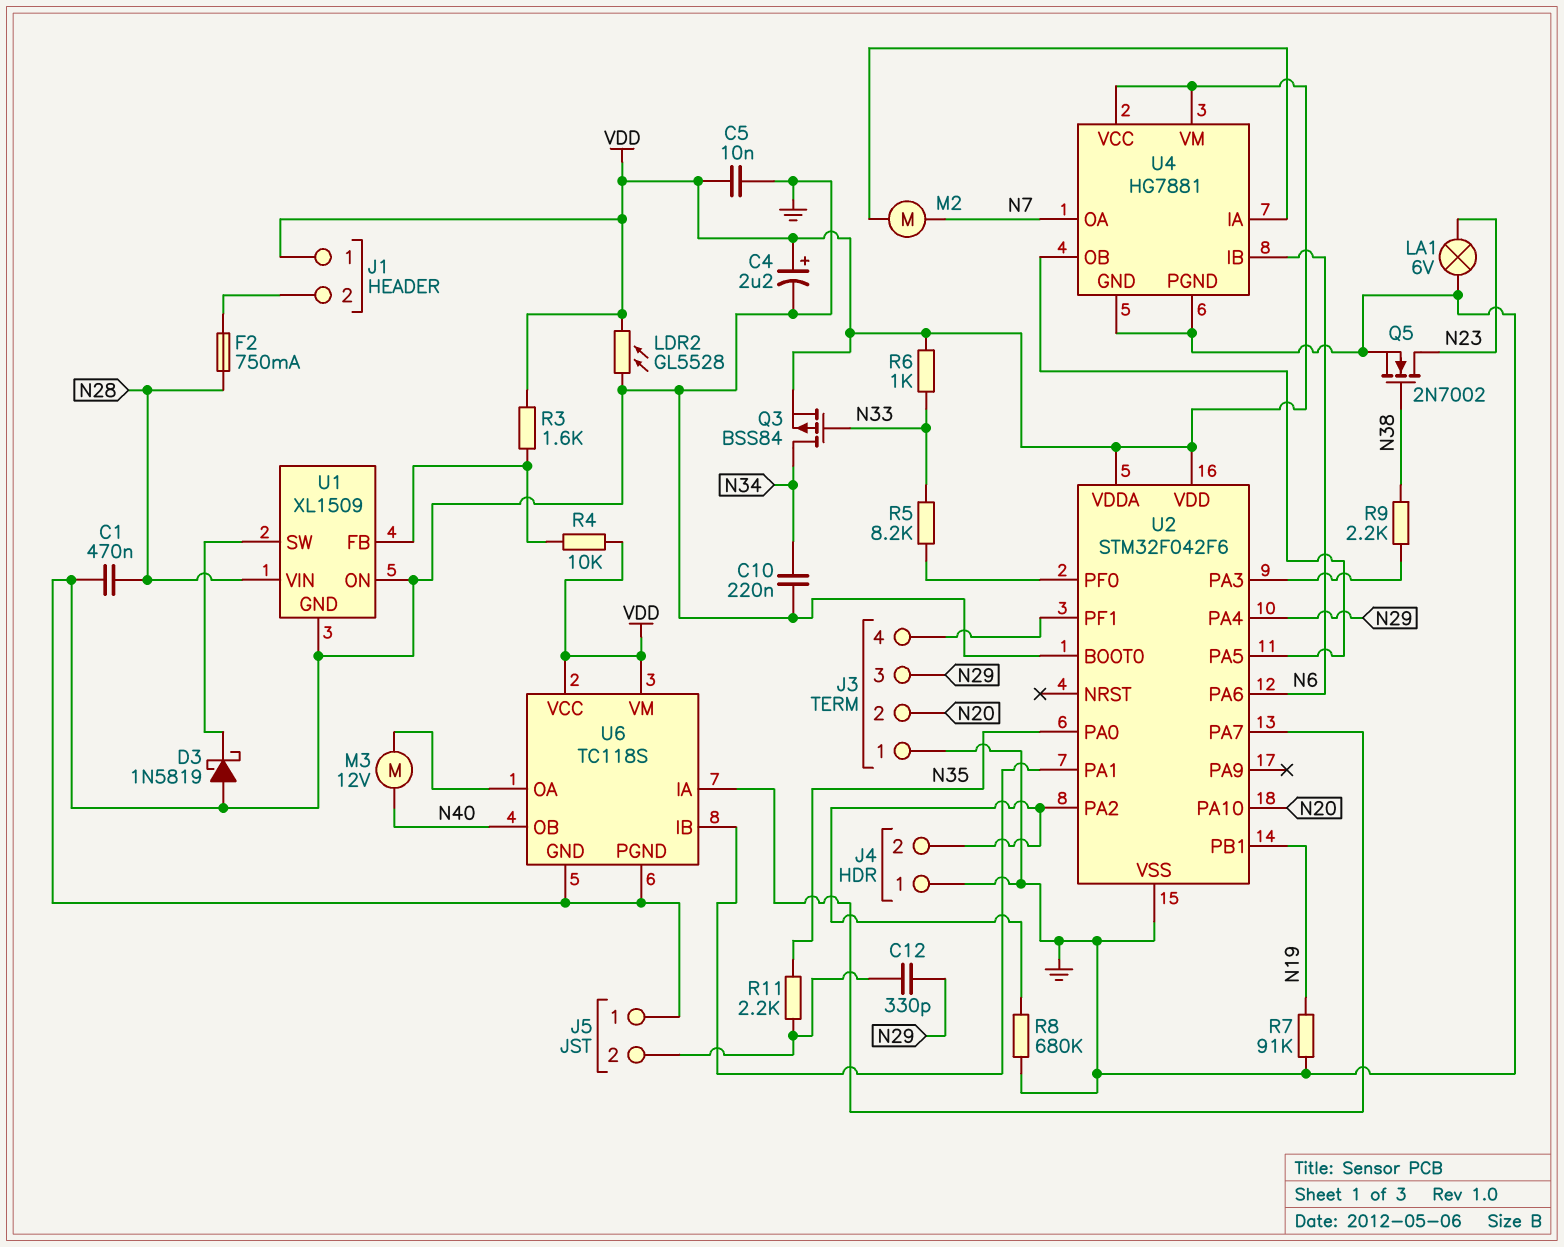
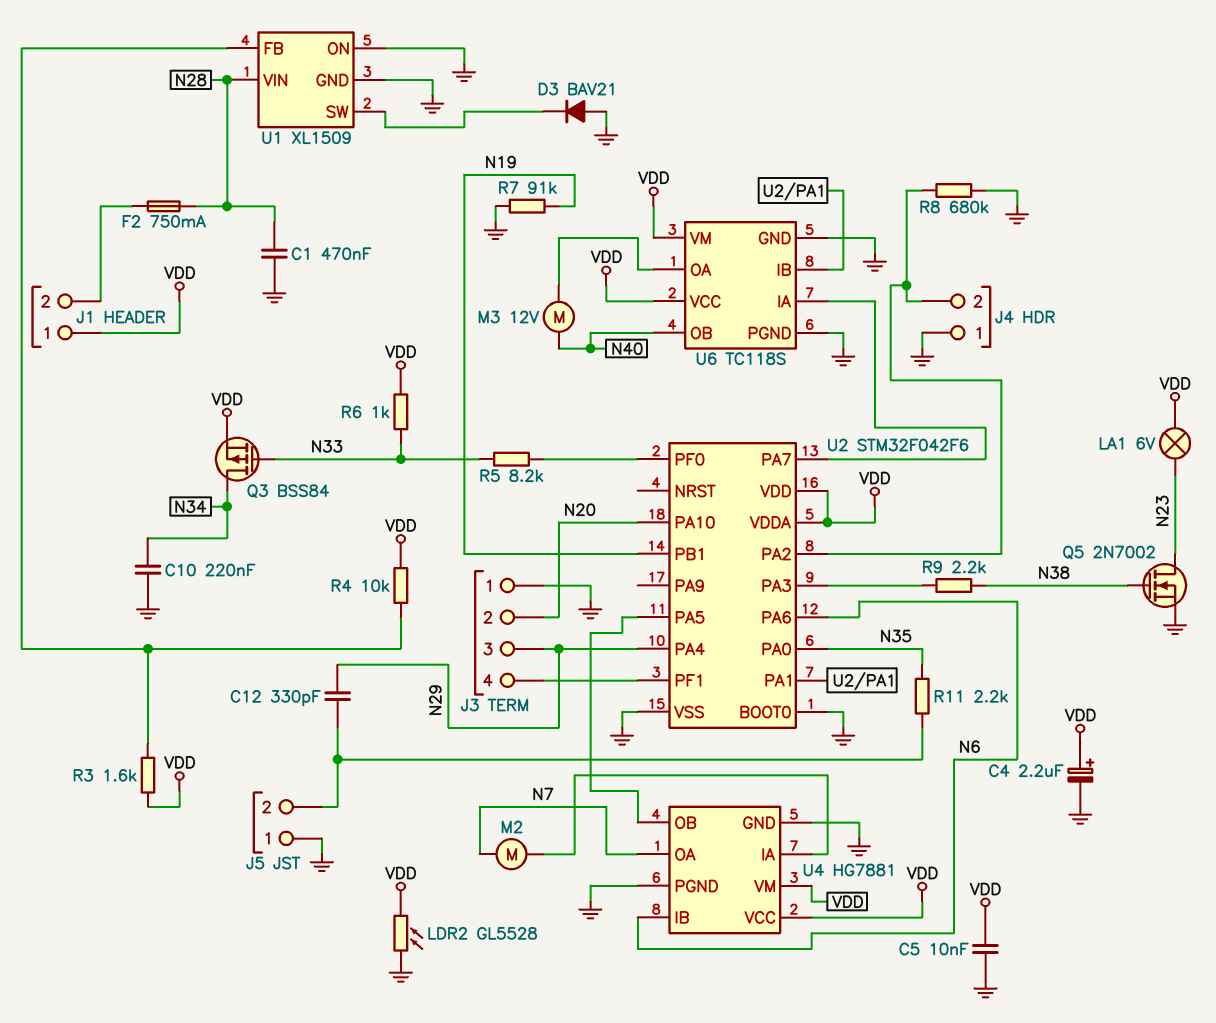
D3: schottky 1N5819 (A GND, K U1/SW) -> diode BAV21 (A GND, K U1/SW)
LA1: lamp 6V (GND, N23) -> lamp 6V (N23, VDD)

